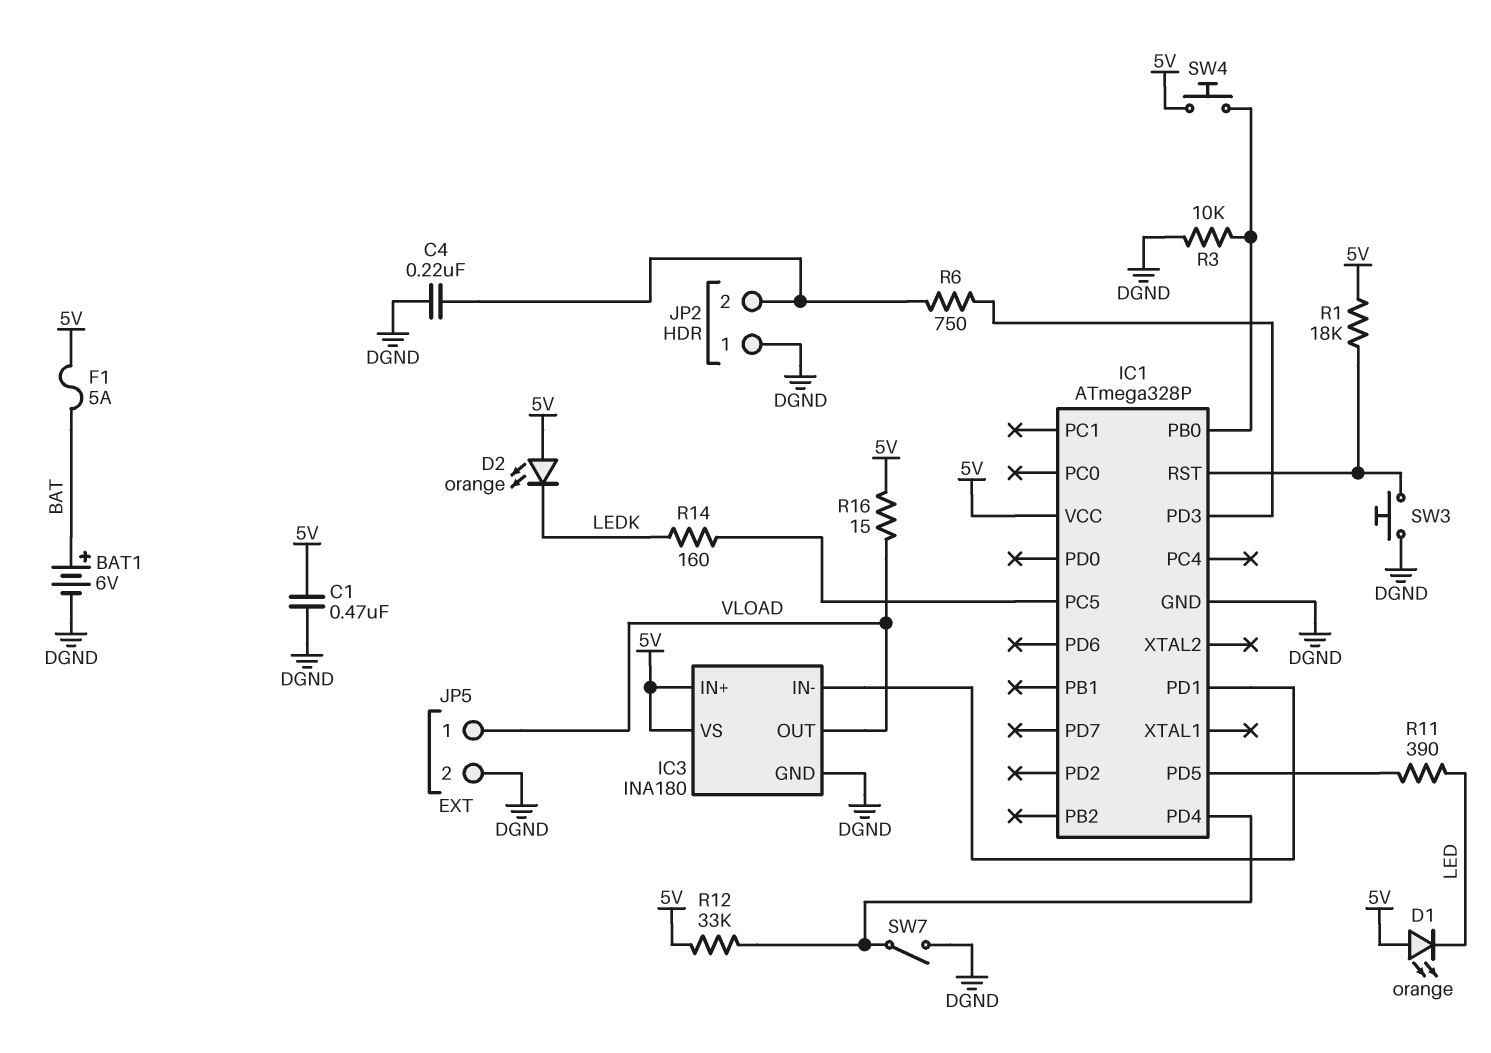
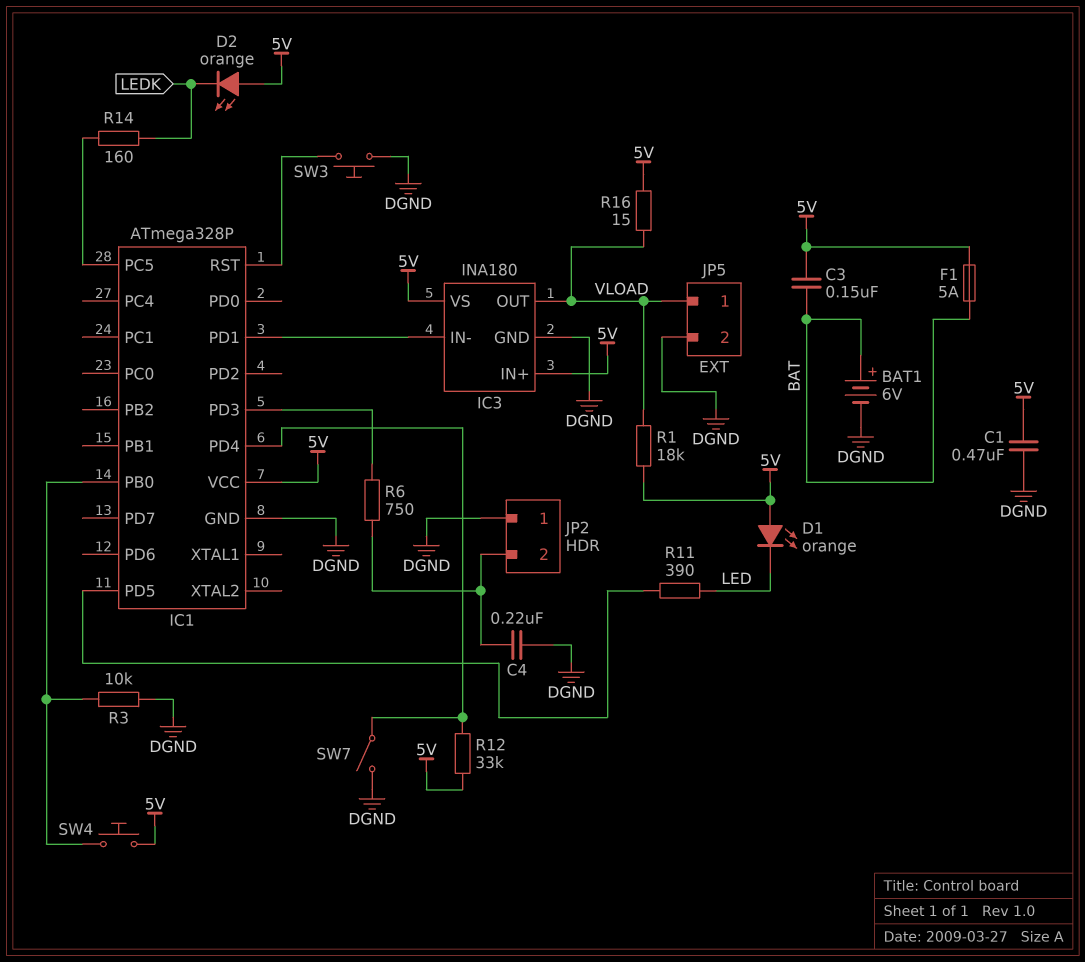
C3: none -> 150nF (5V, BAT)
R1: 18k (5V, IC1/RST) -> 18k (5V, VLOAD)

